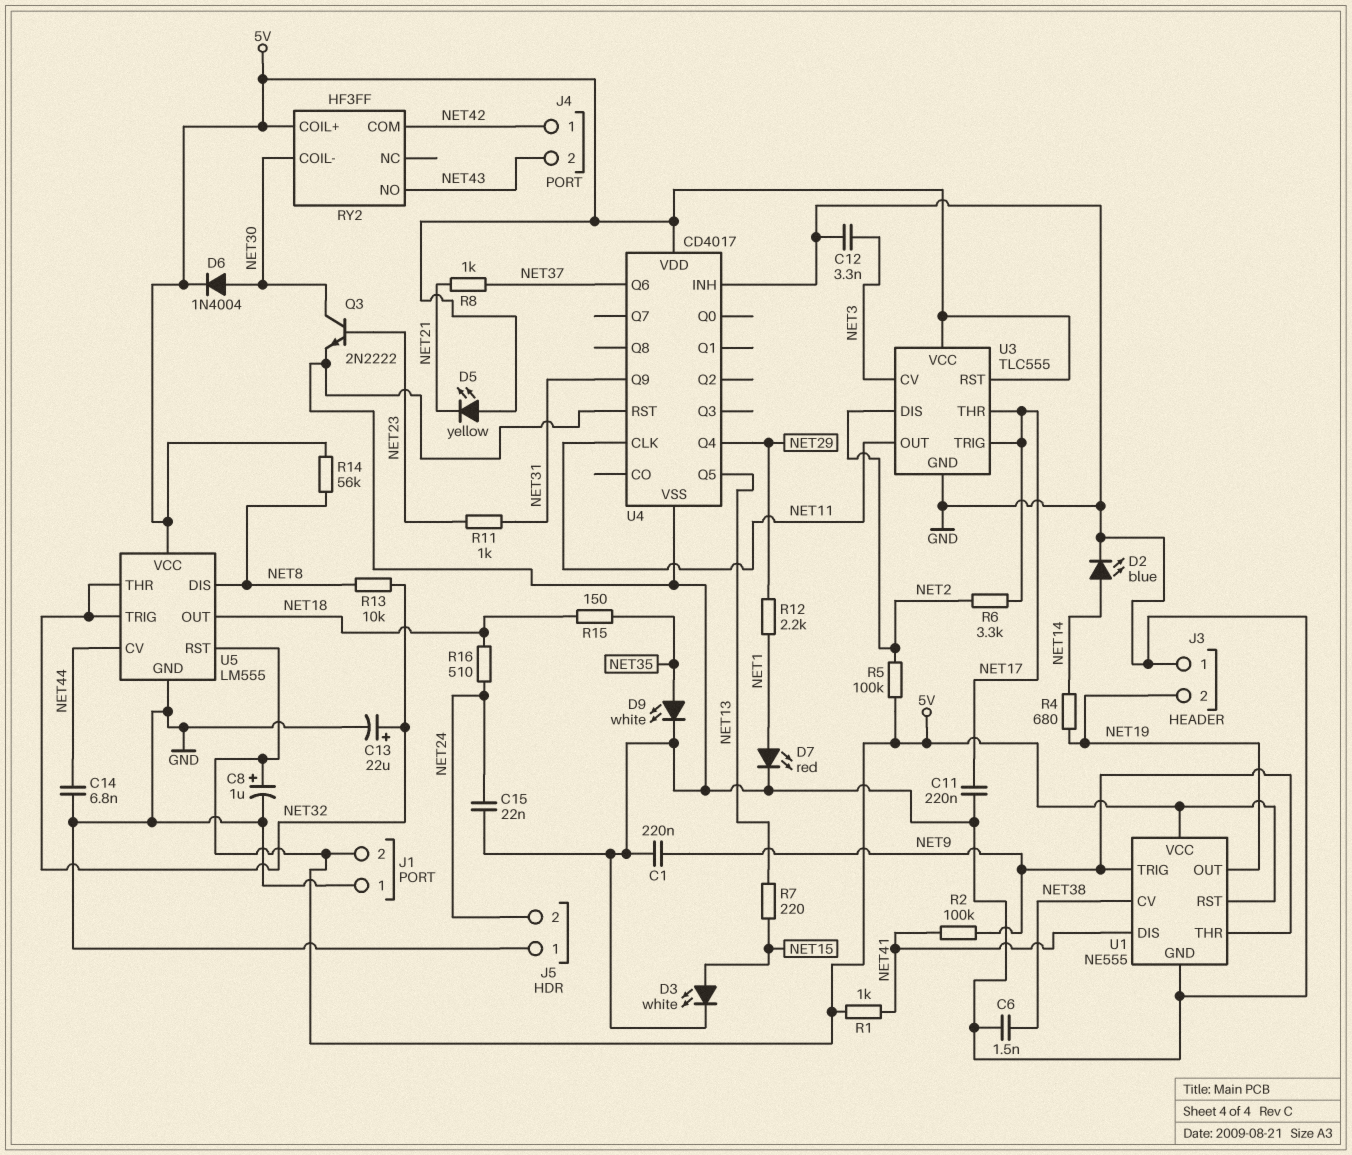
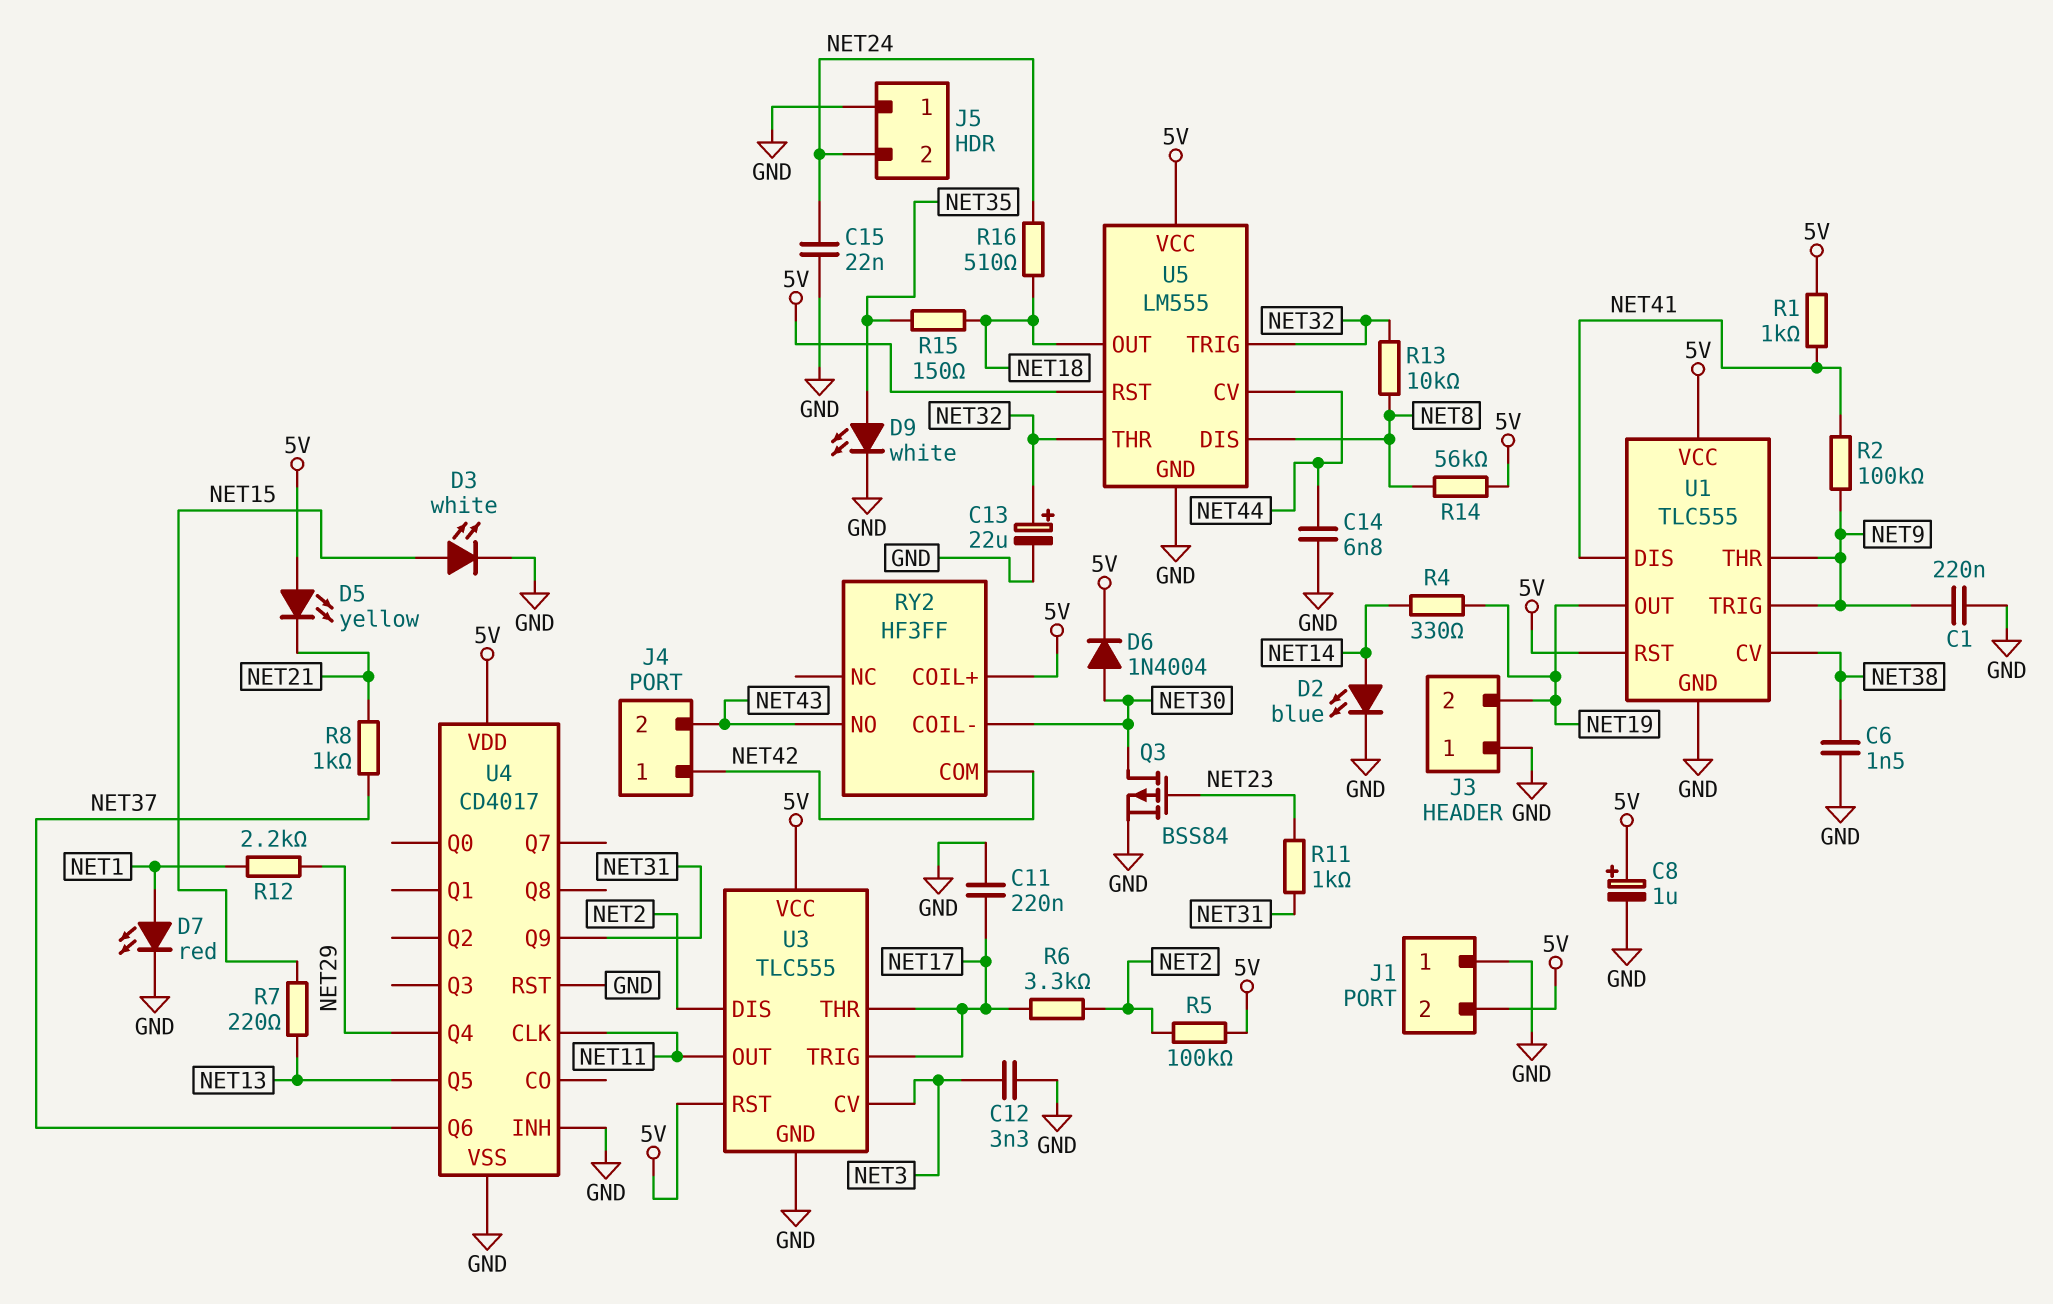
Q3: NPN 2N2222 (B NET23, C NET30, E GND) -> PMOS BSS84 (G NET23, D NET30, S GND)
R4: 680 (NET14, NET19) -> 330 (NET14, NET19)
U1: NE555 -> TLC555

